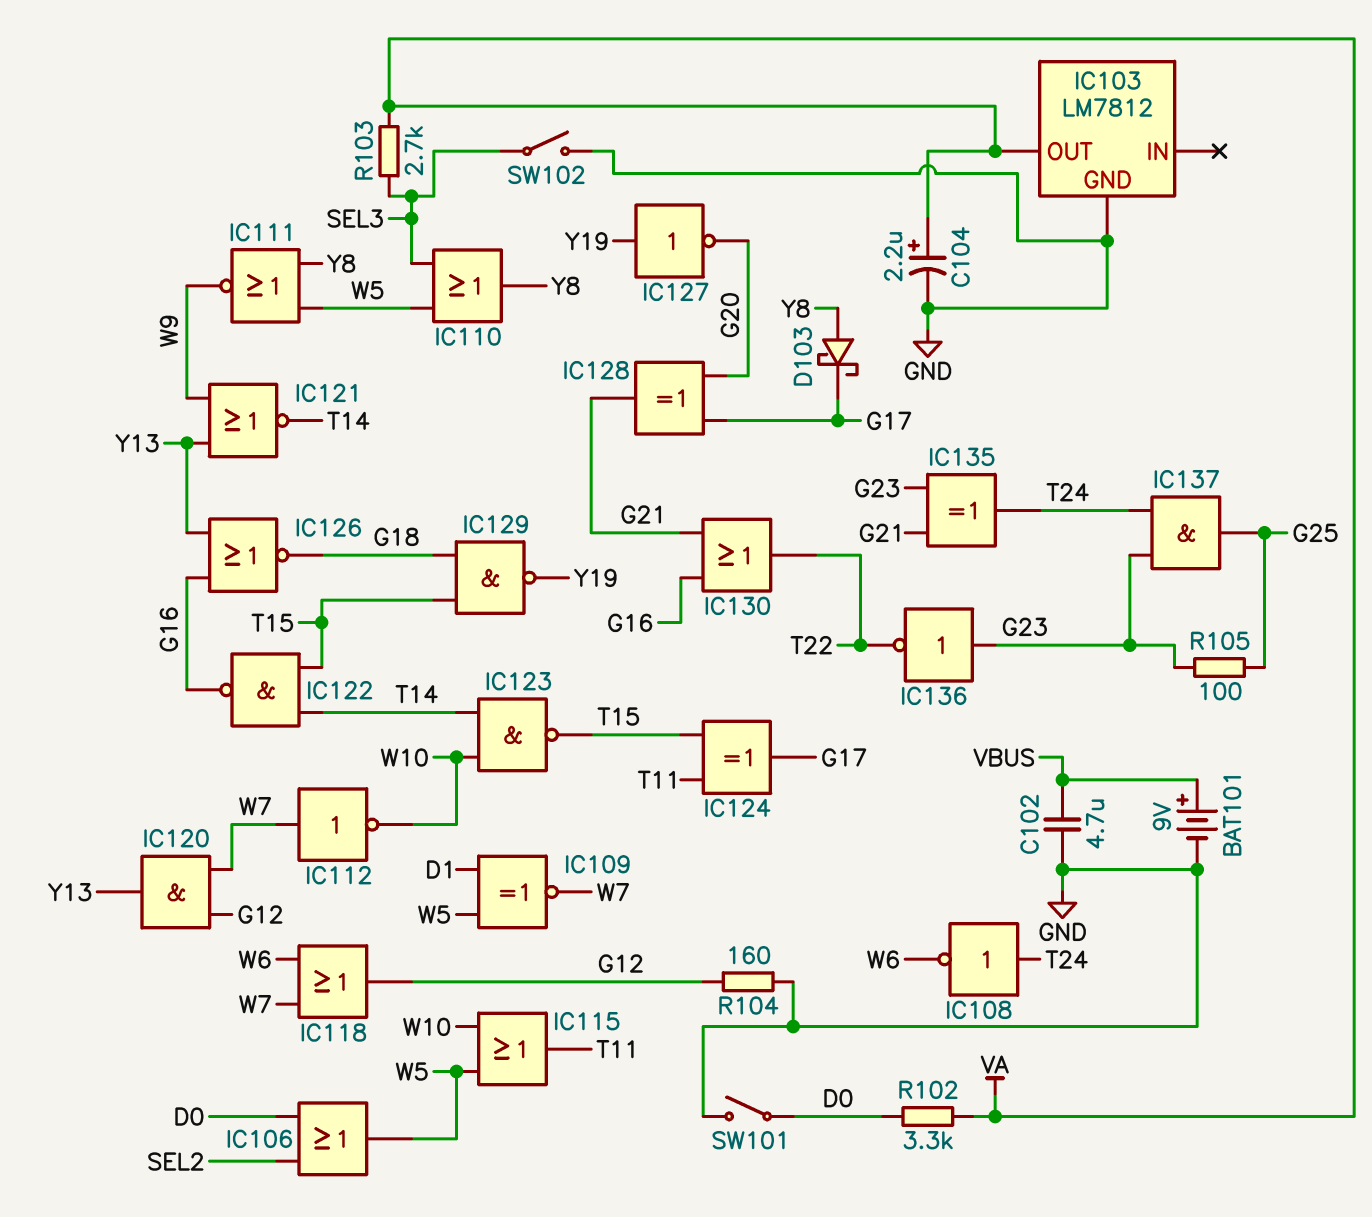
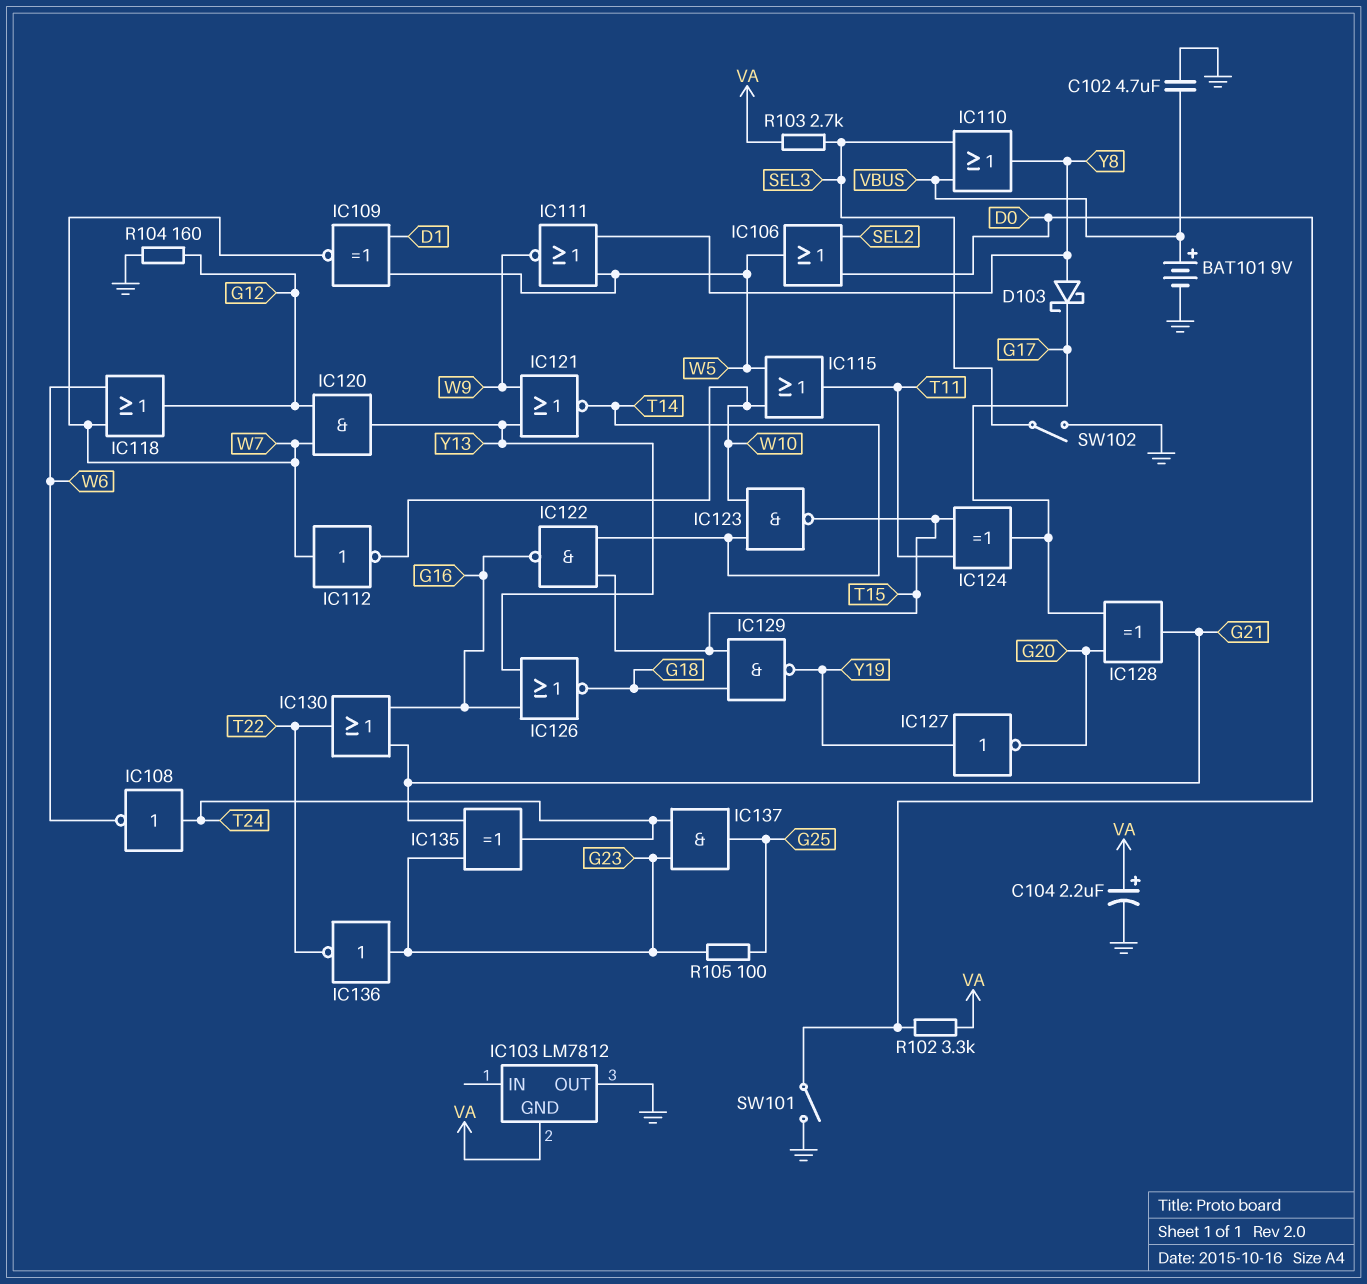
IC103 pin GND: GND -> VA
IC103 pin OUT: VA -> GND
IC110: OR (in SEL3, in W5, out Y8) -> OR (in SEL3, in VBUS, out Y8)

